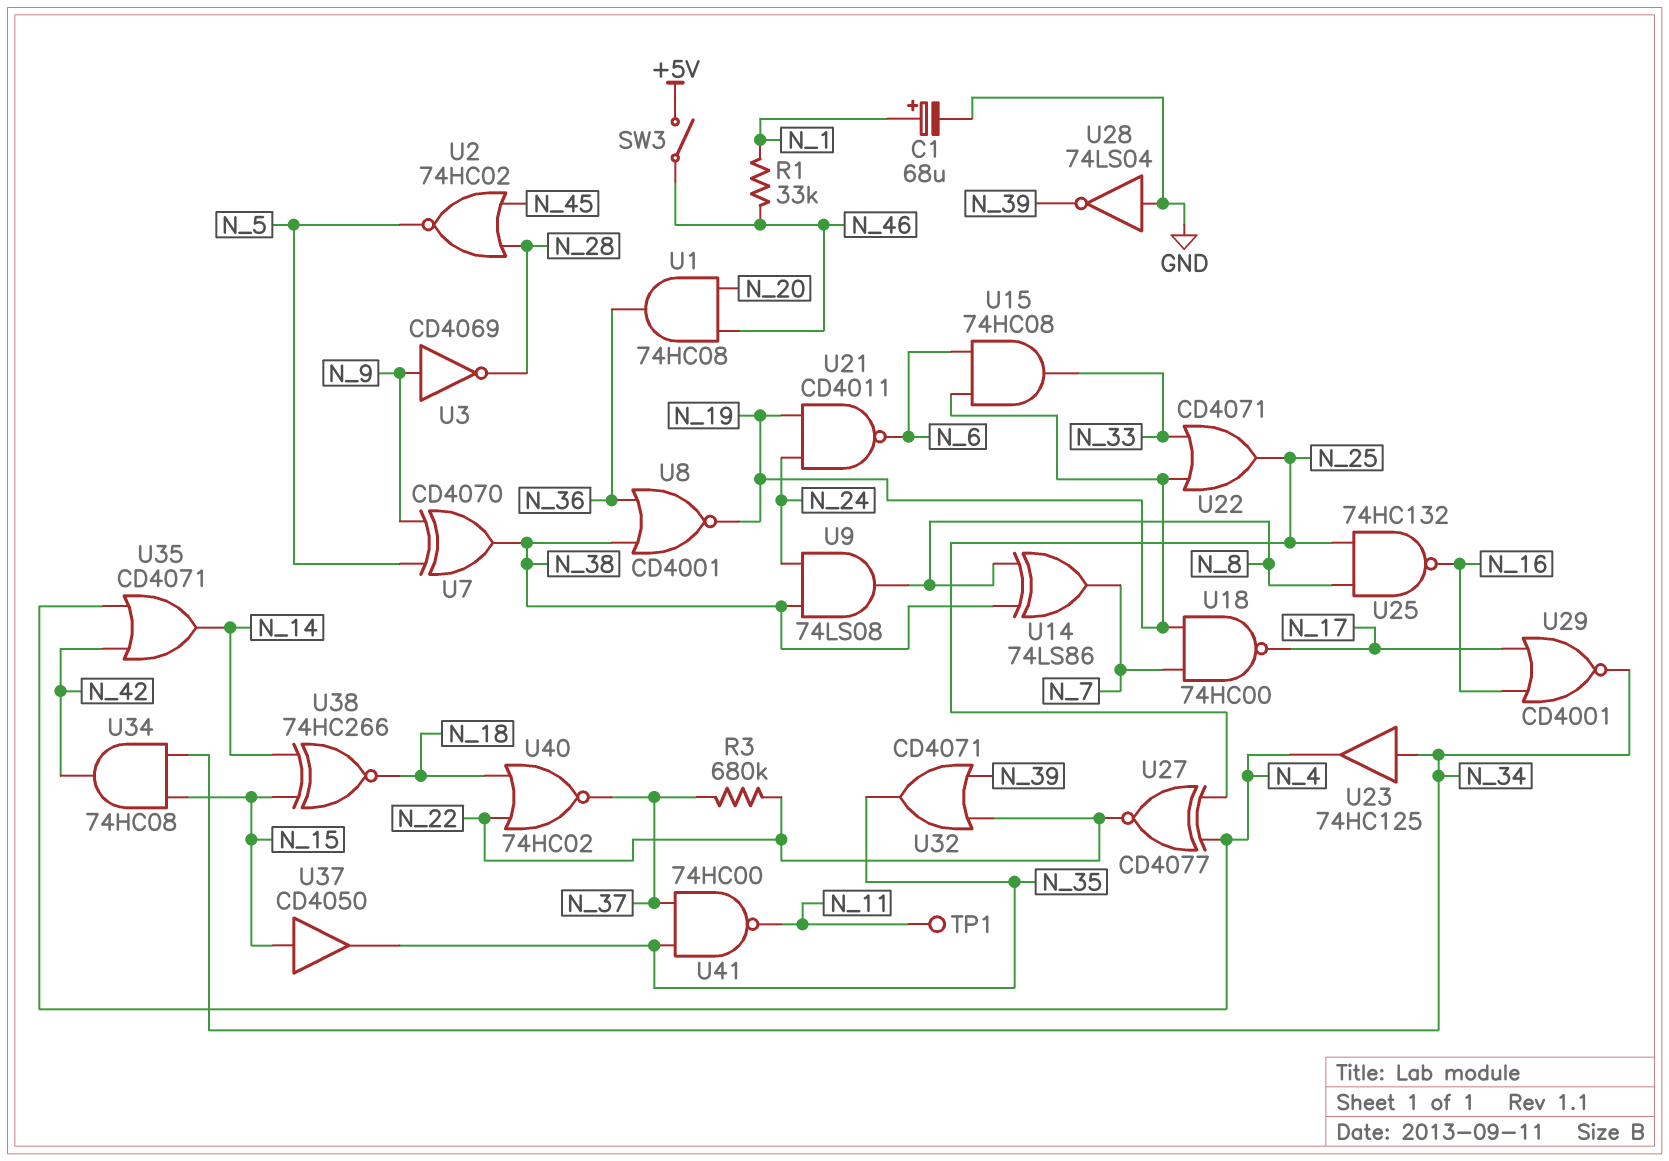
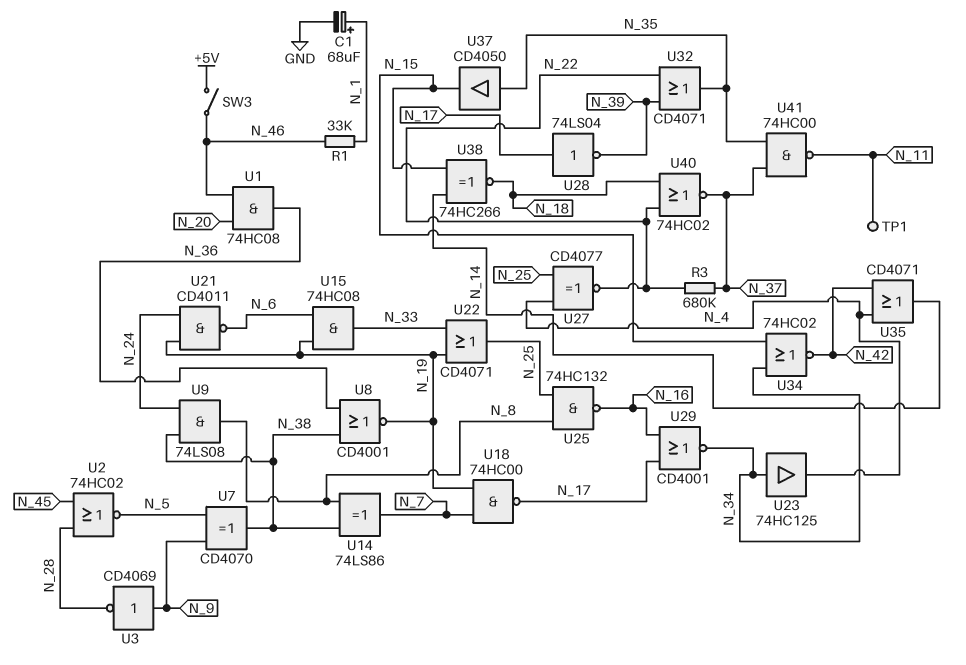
U28: NOT 74LS04 (in GND, out N_39) -> NOT 74LS04 (in N_17, out N_39)
U34: AND 74HC08 (in N_15, in N_34, out N_42) -> NOR 74HC02 (in N_15, in N_34, out N_42)
U37: buffer CD4050 (in N_15, out N_35) -> buffer CD4050 (in N_35, out N_15)

